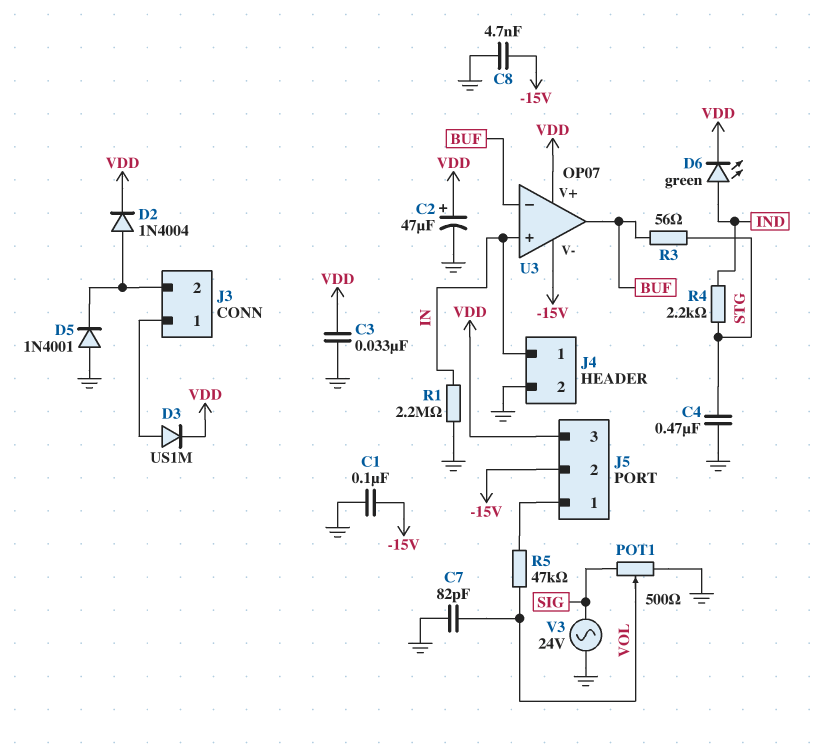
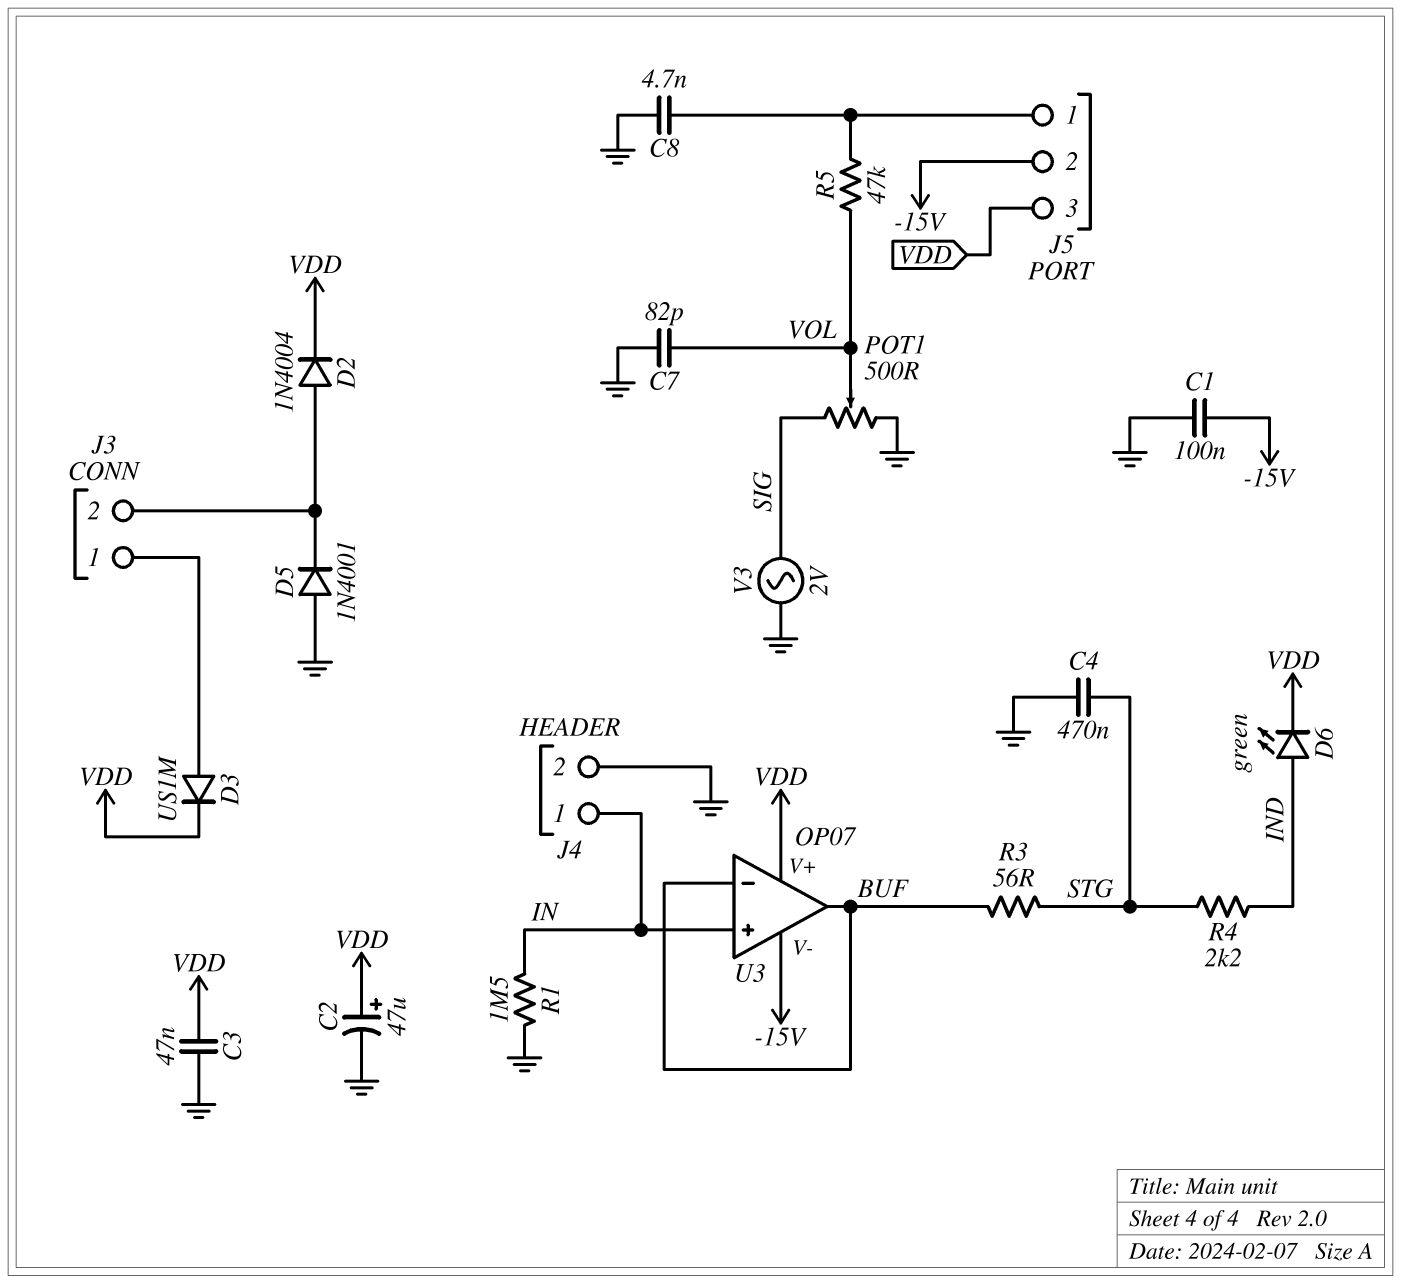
C3: 33nF (GND, VDD) -> 47nF (GND, VDD)
C8: 4.7nF (-15V, GND) -> 4.7nF (GND, J5/1)
R1: 2.2M (GND, IN) -> 1.5M (GND, IN)
V3: AC 24V (GND, SIG) -> AC 2V (GND, SIG)

